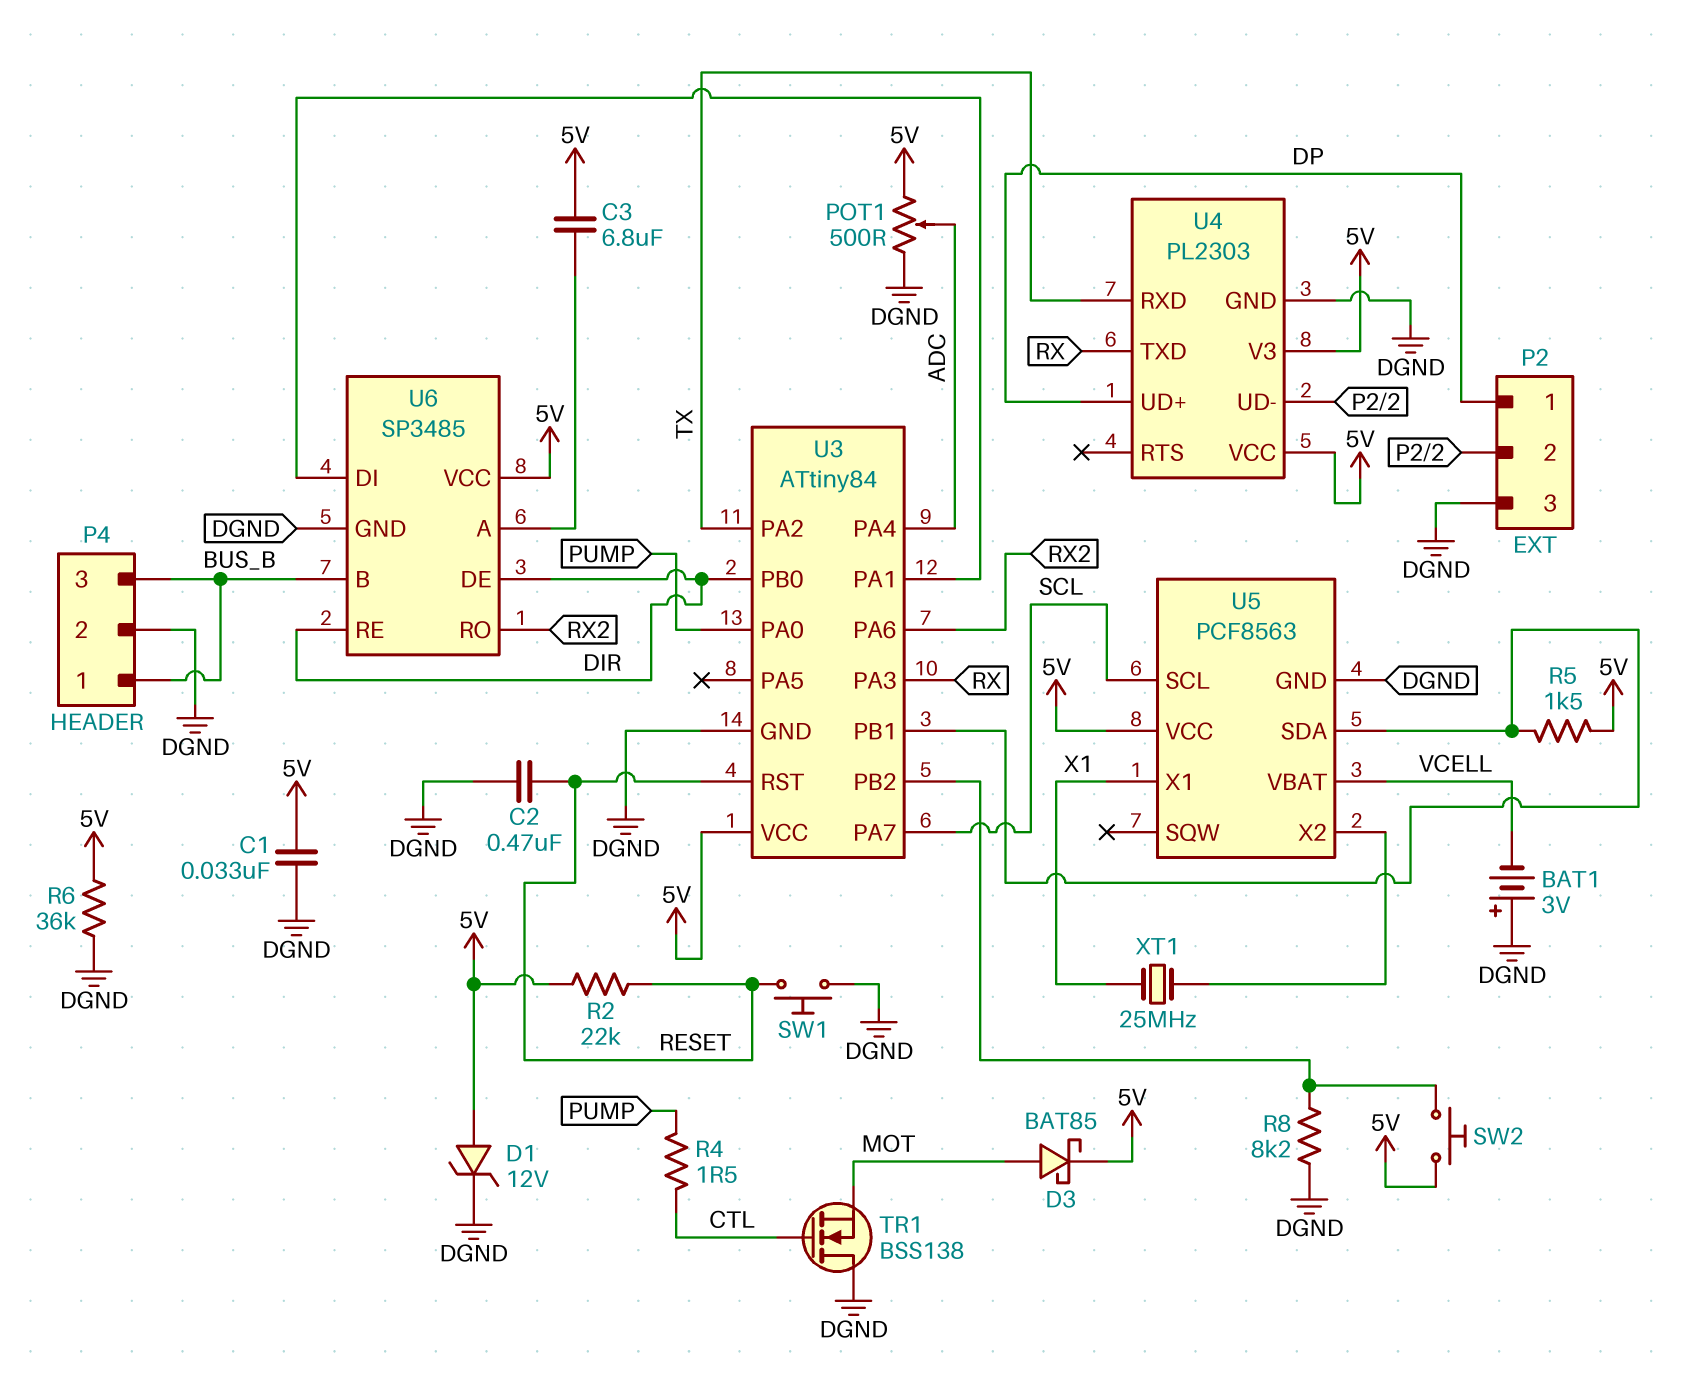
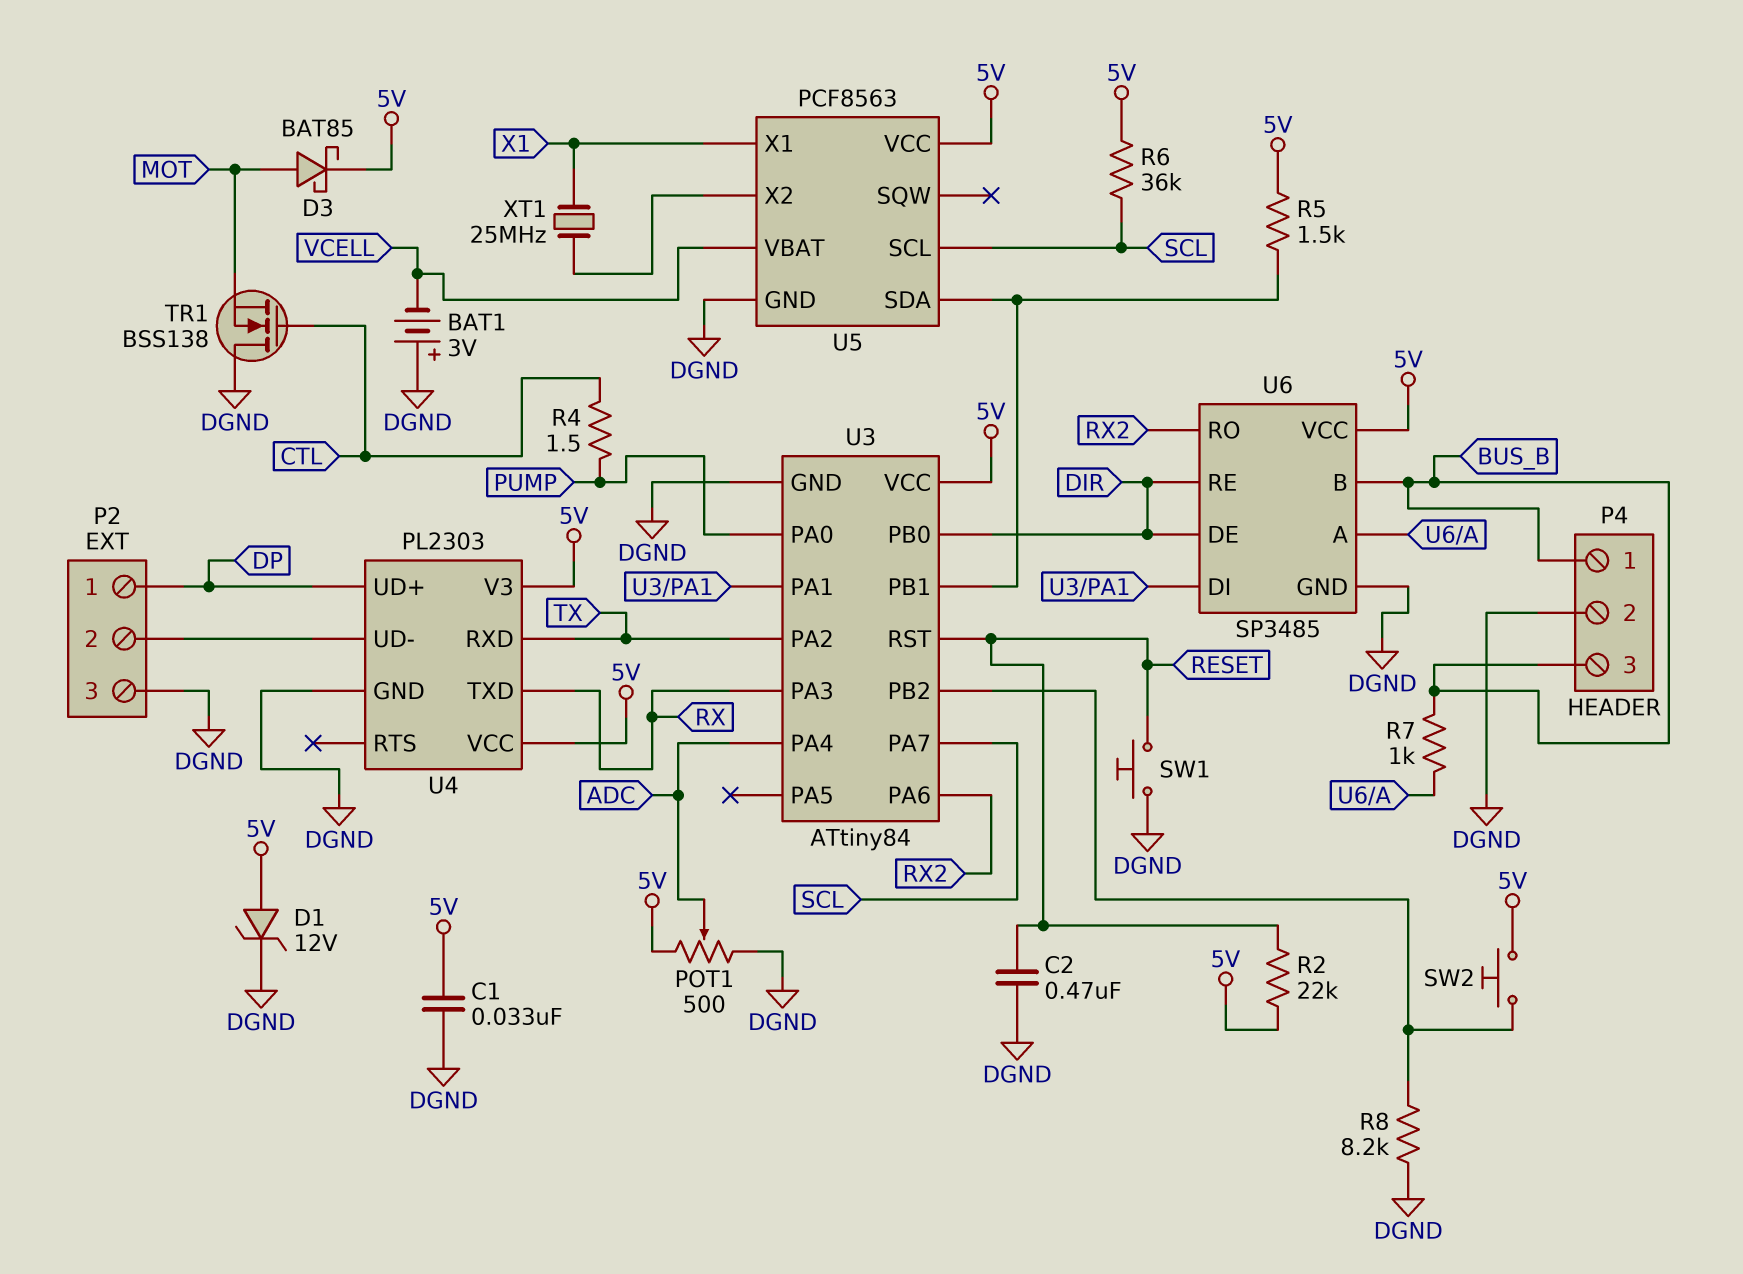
C3: 6.8uF (5V, U6/A) -> none
R6: 36k (5V, DGND) -> 36k (5V, SCL)
R7: none -> 1k (BUS_B, U6/A)

